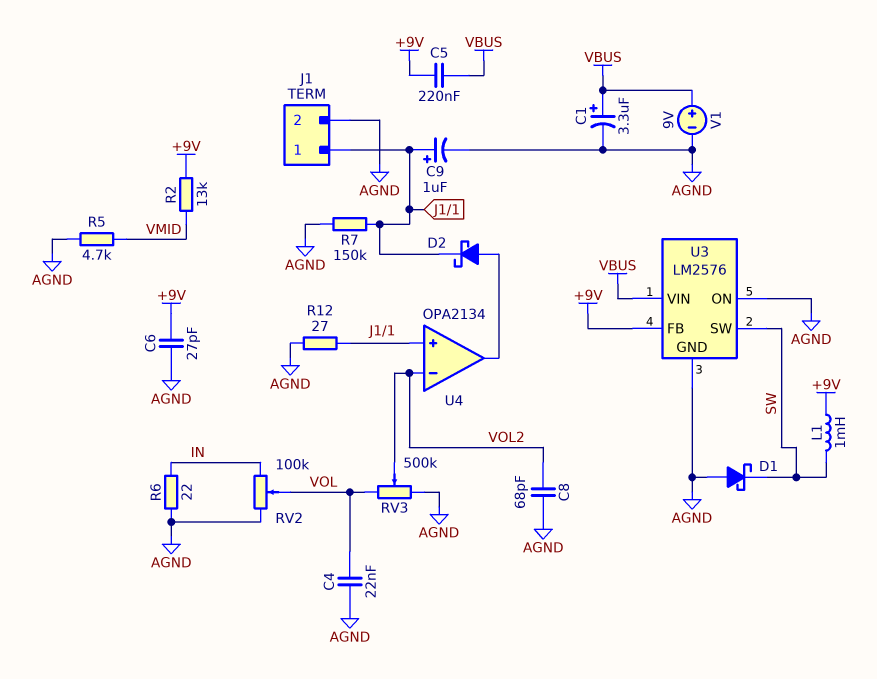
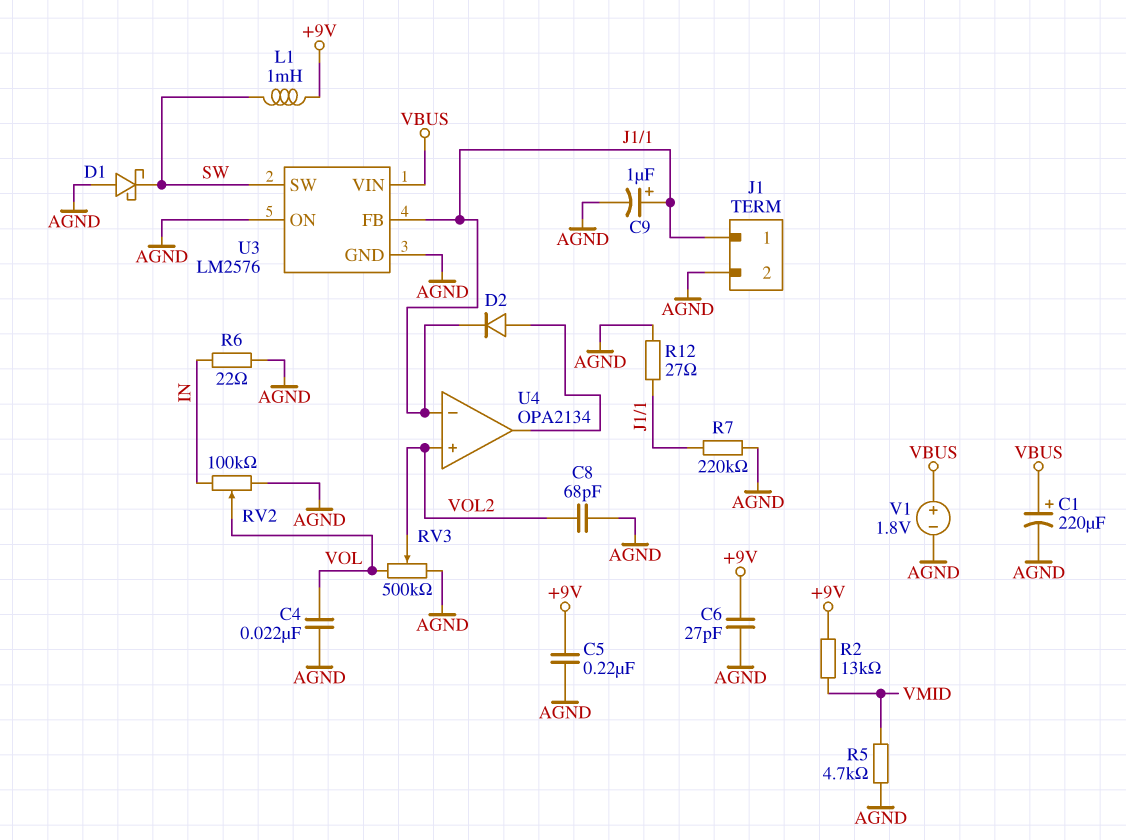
C1: 3.3uF (plus VBUS, minus AGND) -> 220uF (plus VBUS, minus AGND)
C5: 220nF (+9V, VBUS) -> 220nF (+9V, AGND)
D2: schottky (A U4/out, K J1/1) -> diode (A U4/out, K J1/1)
R7: 150k (AGND, J1/1) -> 220k (AGND, J1/1)
U3 pin FB: +9V -> J1/1
U4 pin in+: J1/1 -> VOL2
U4 pin in-: VOL2 -> J1/1
V1: 9V (plus VBUS, minus AGND) -> 1.8V (plus VBUS, minus AGND)

